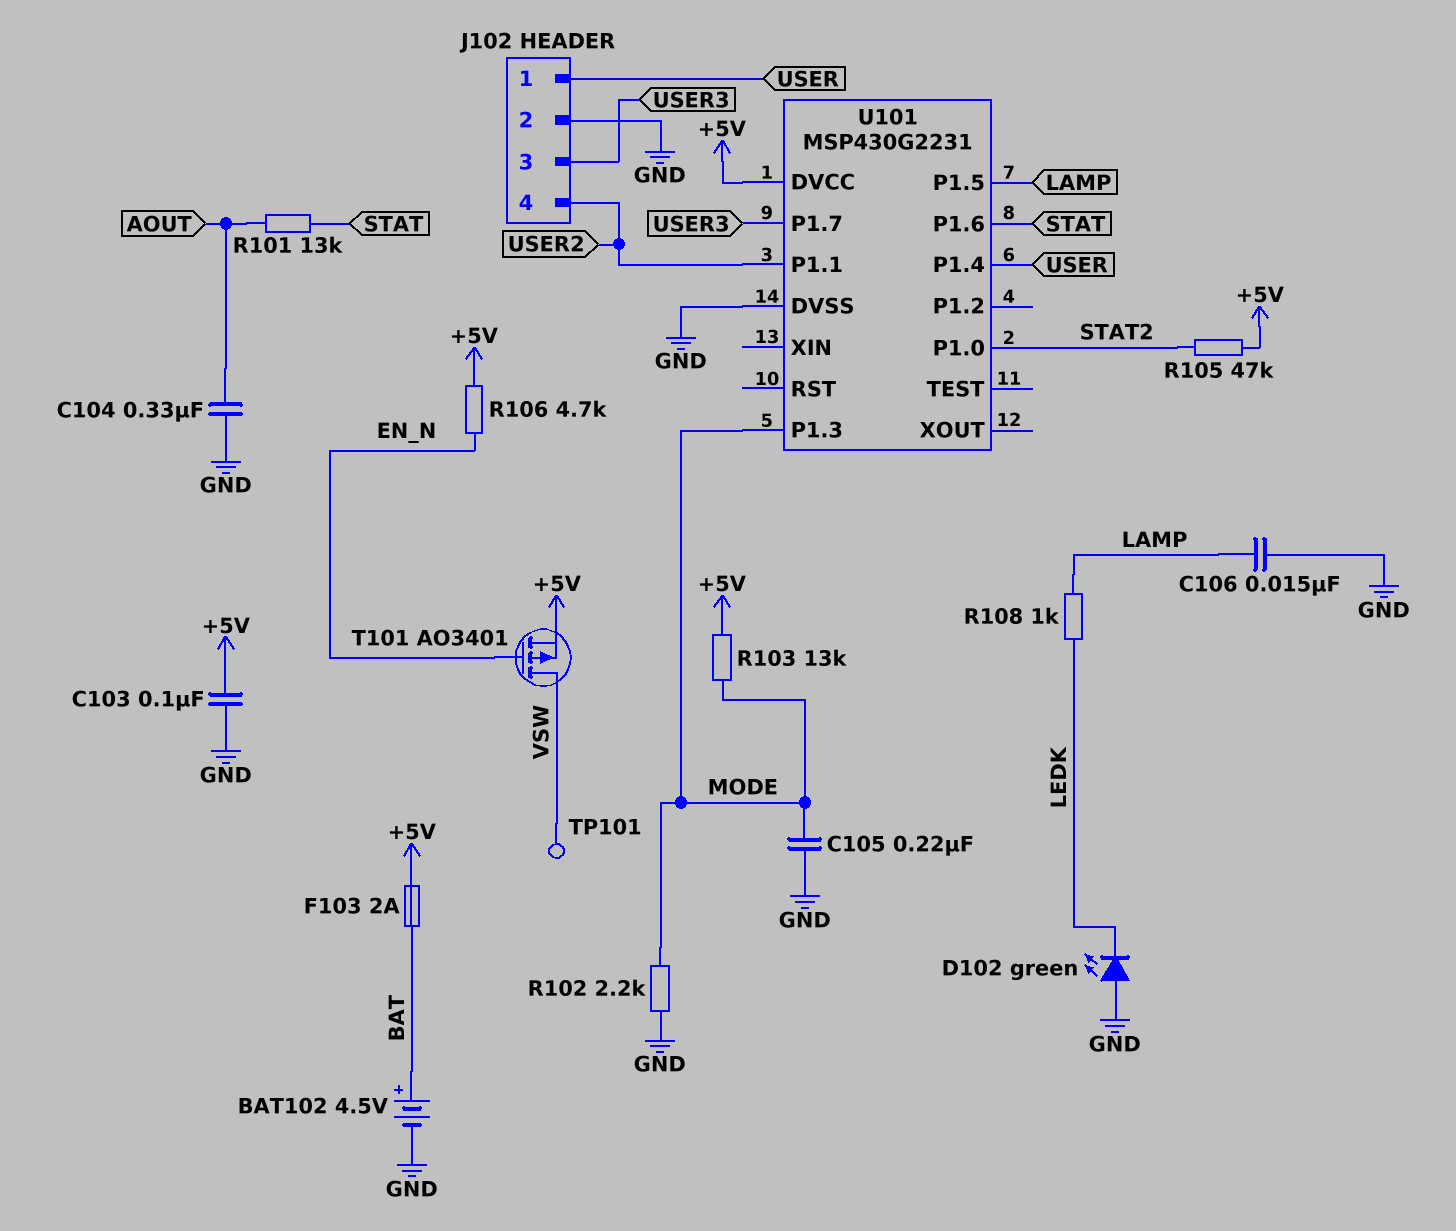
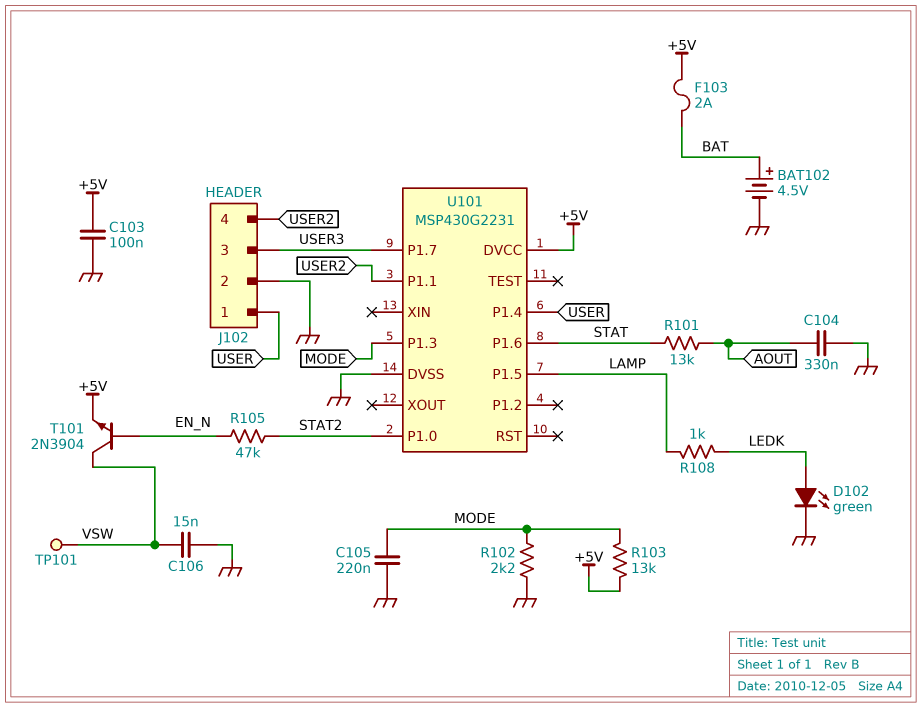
C106: 15nF (GND, LAMP) -> 15nF (GND, VSW)
D102: LED green (A GND, K LEDK) -> LED green (A LEDK, K GND)
R105: 47k (+5V, STAT2) -> 47k (EN_N, STAT2)
R106: 4.7k (+5V, EN_N) -> none
T101: PMOS AO3401 (G EN_N, D VSW, S +5V) -> NPN 2N3904 (B EN_N, C VSW, E +5V)

